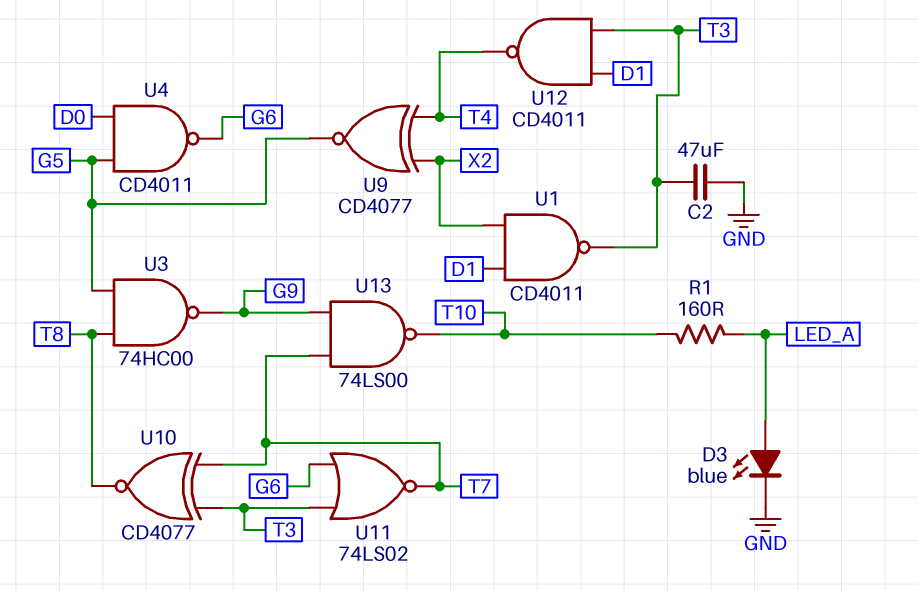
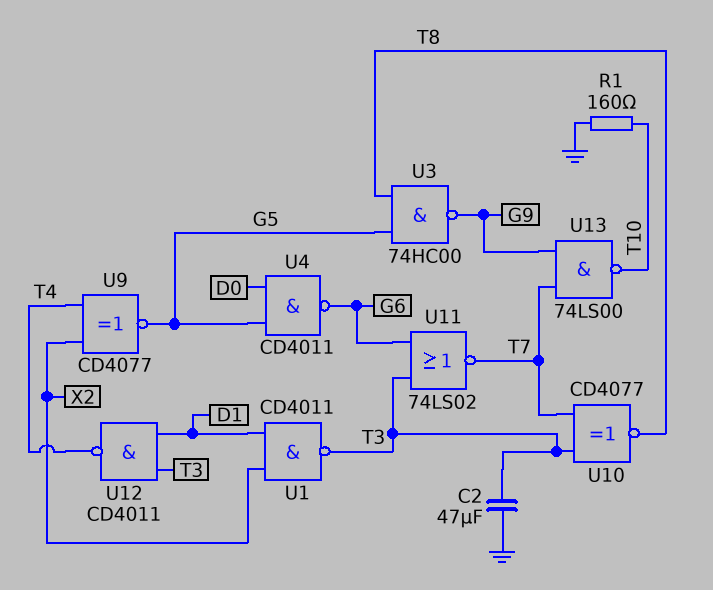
D3: LED blue (A LED_A, K GND) -> none
R1: 160 (LED_A, T10) -> 160 (GND, T10)

